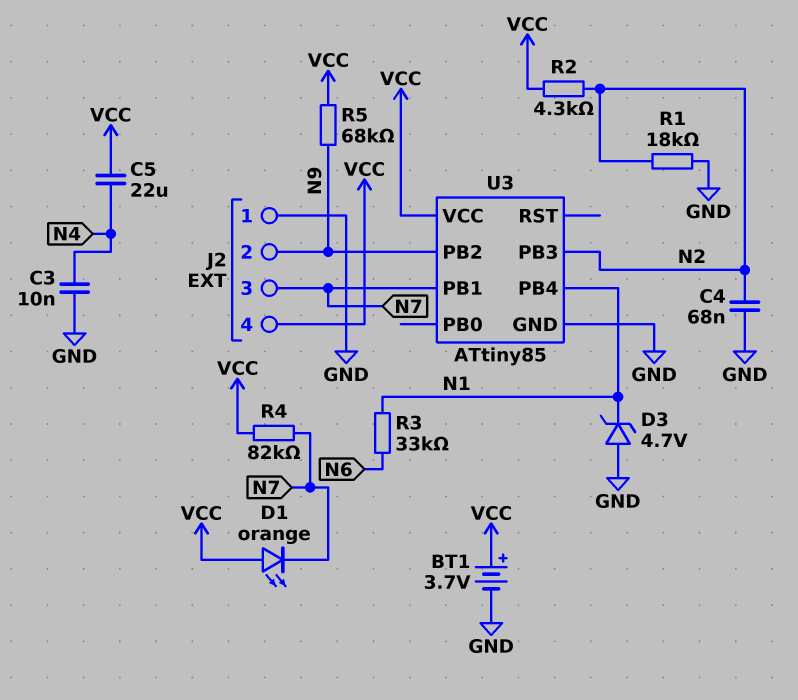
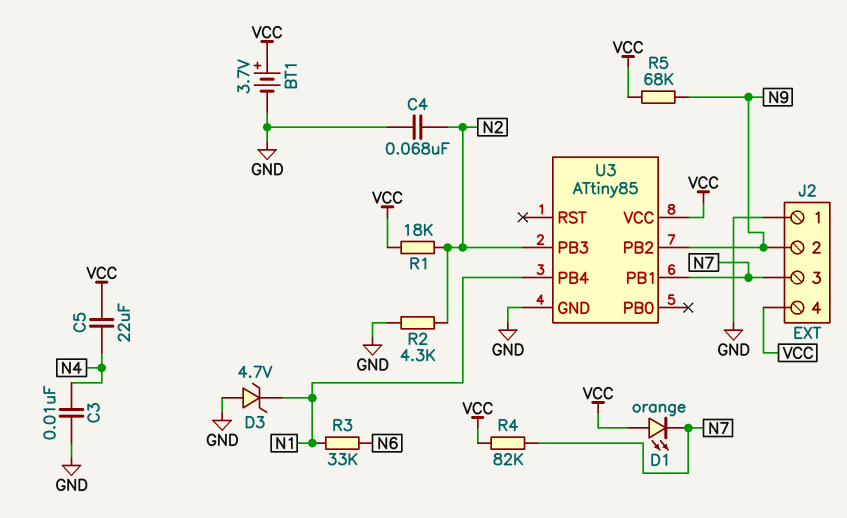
R1: 18k (GND, N2) -> 18k (N2, VCC)
R2: 4.3k (N2, VCC) -> 4.3k (GND, N2)

